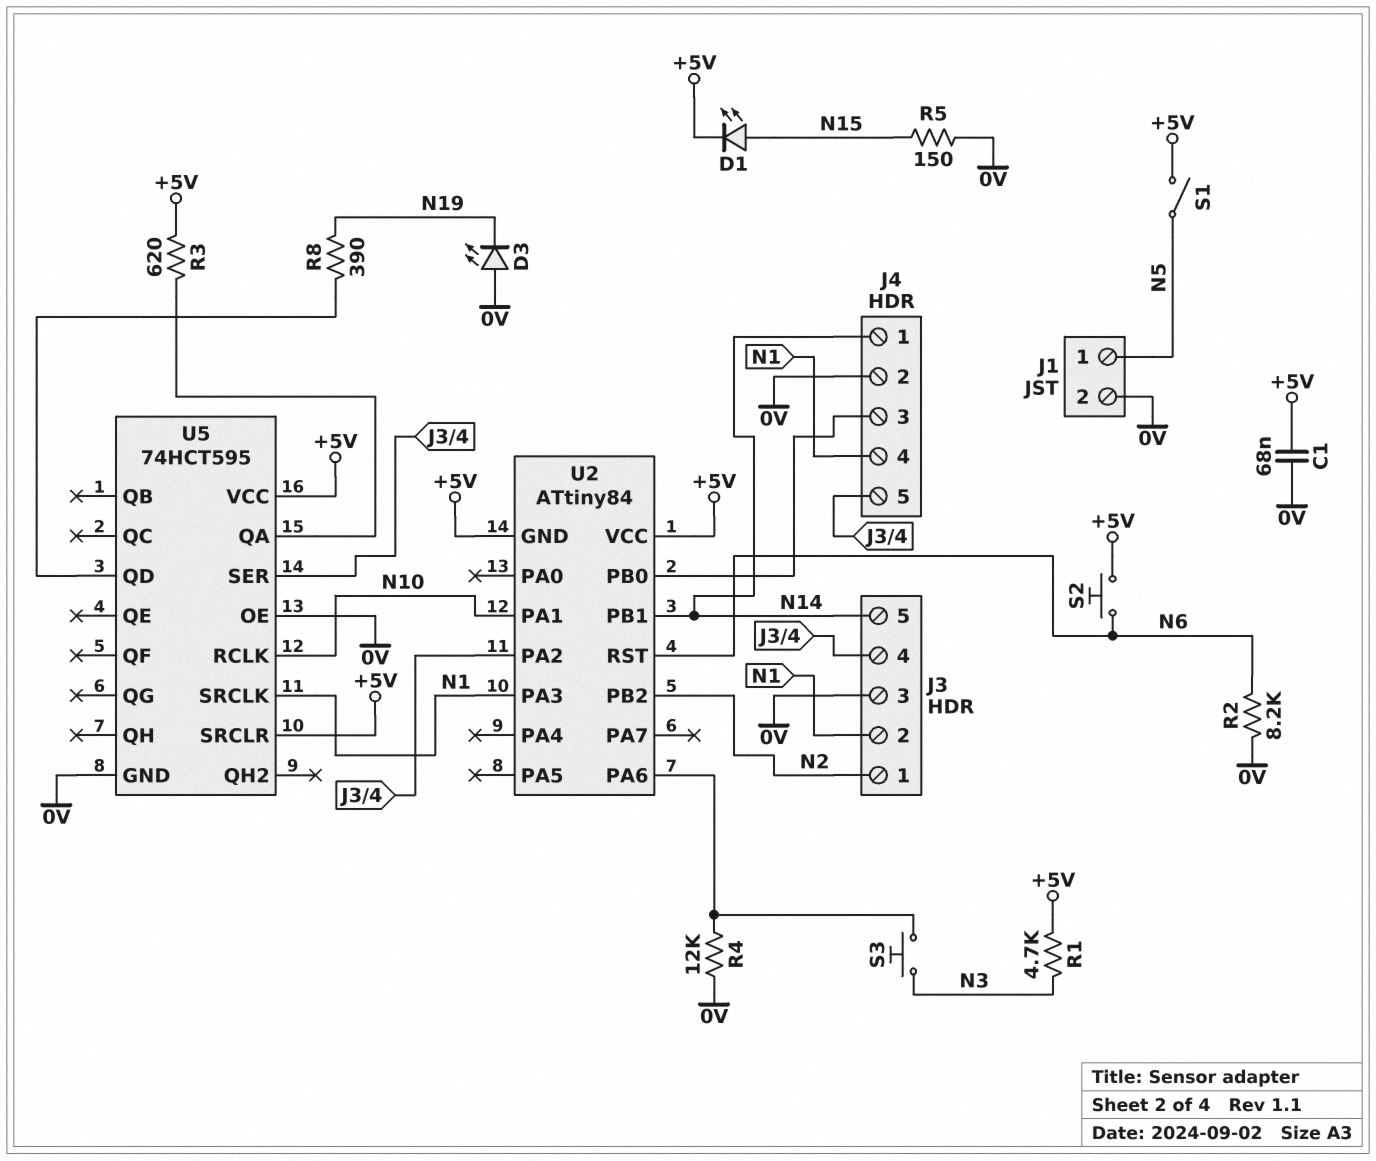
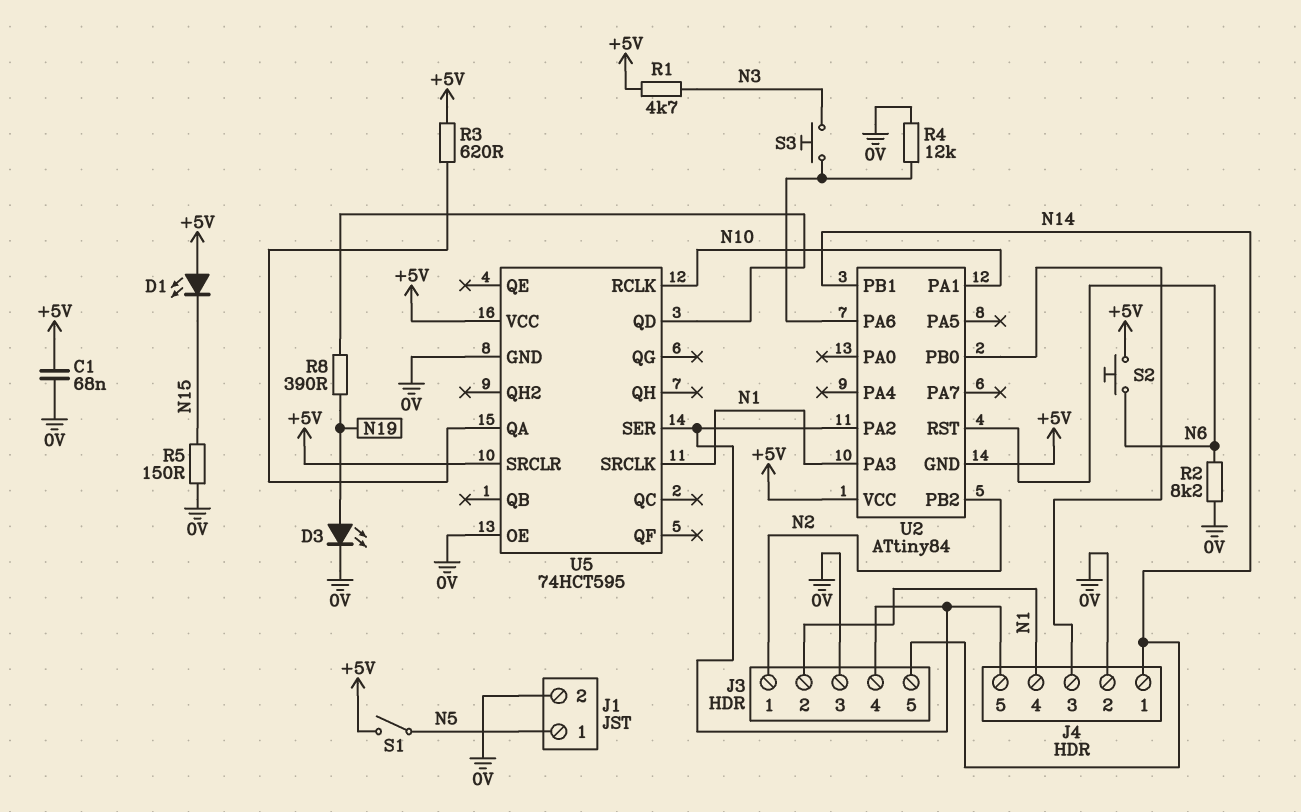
D1: LED (A N15, K +5V) -> LED (A +5V, K N15)
D3: LED (A 0V, K N19) -> LED (A N19, K 0V)

